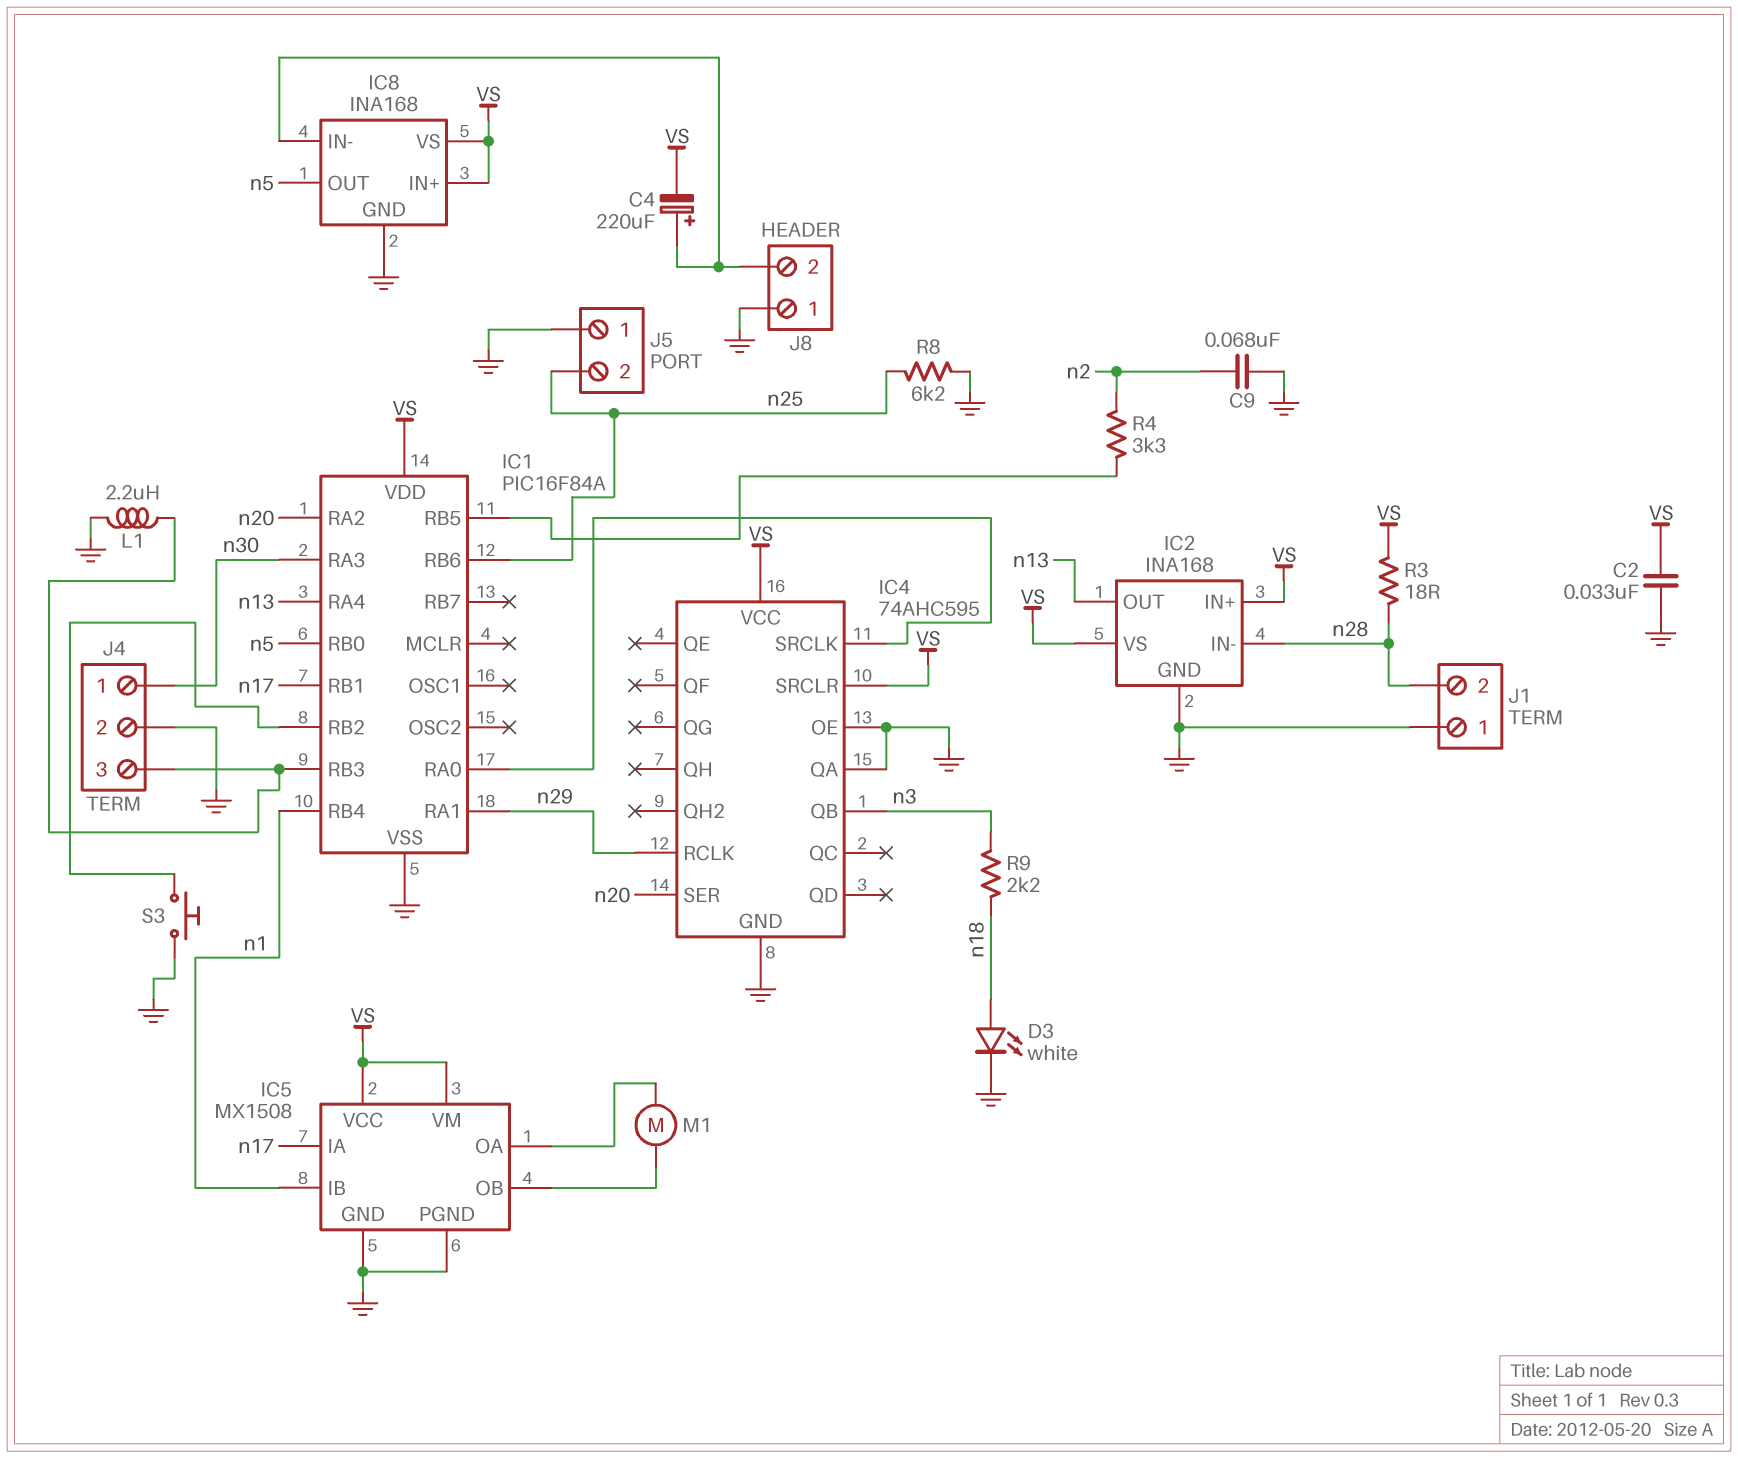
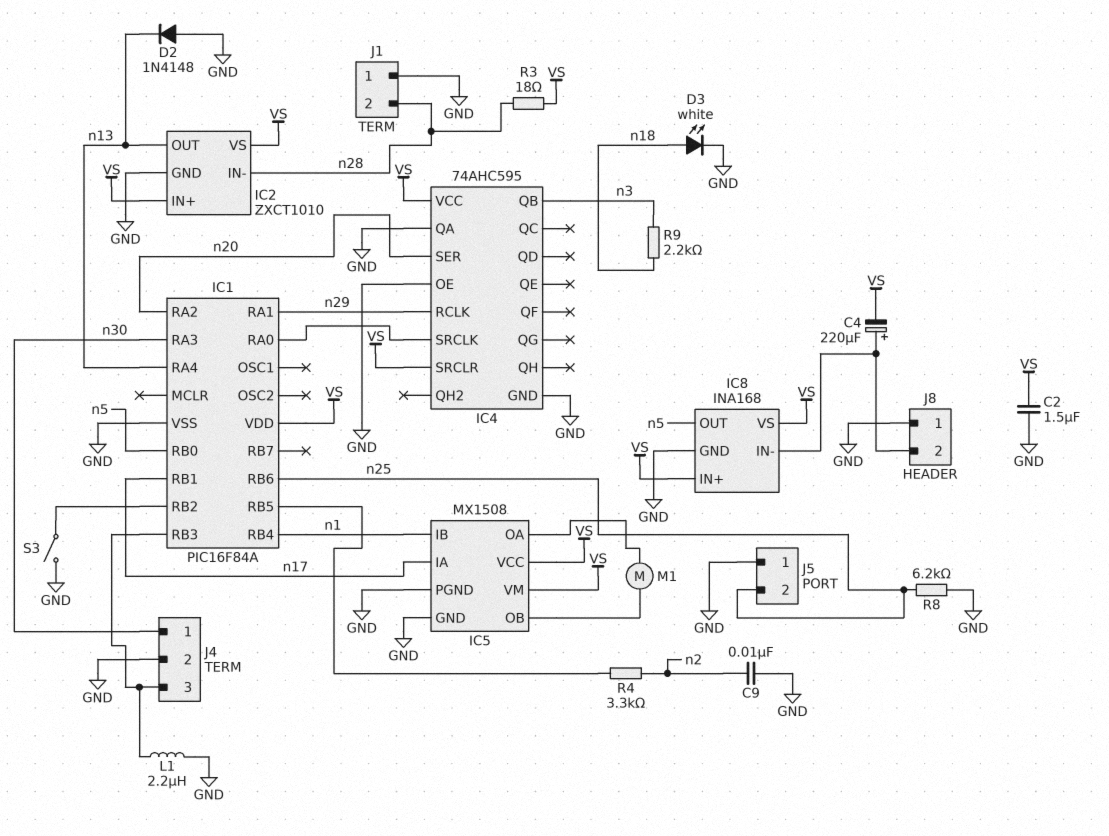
C2: 33nF (GND, VS) -> 1.5uF (GND, VS)
C9: 68nF (GND, n2) -> 10nF (GND, n2)
D2: none -> diode 1N4148 (A GND, K n13)
IC2: INA168 -> ZXCT1010
S3: button (GND, IC1/RB2) -> switch (GND, IC1/RB2)

